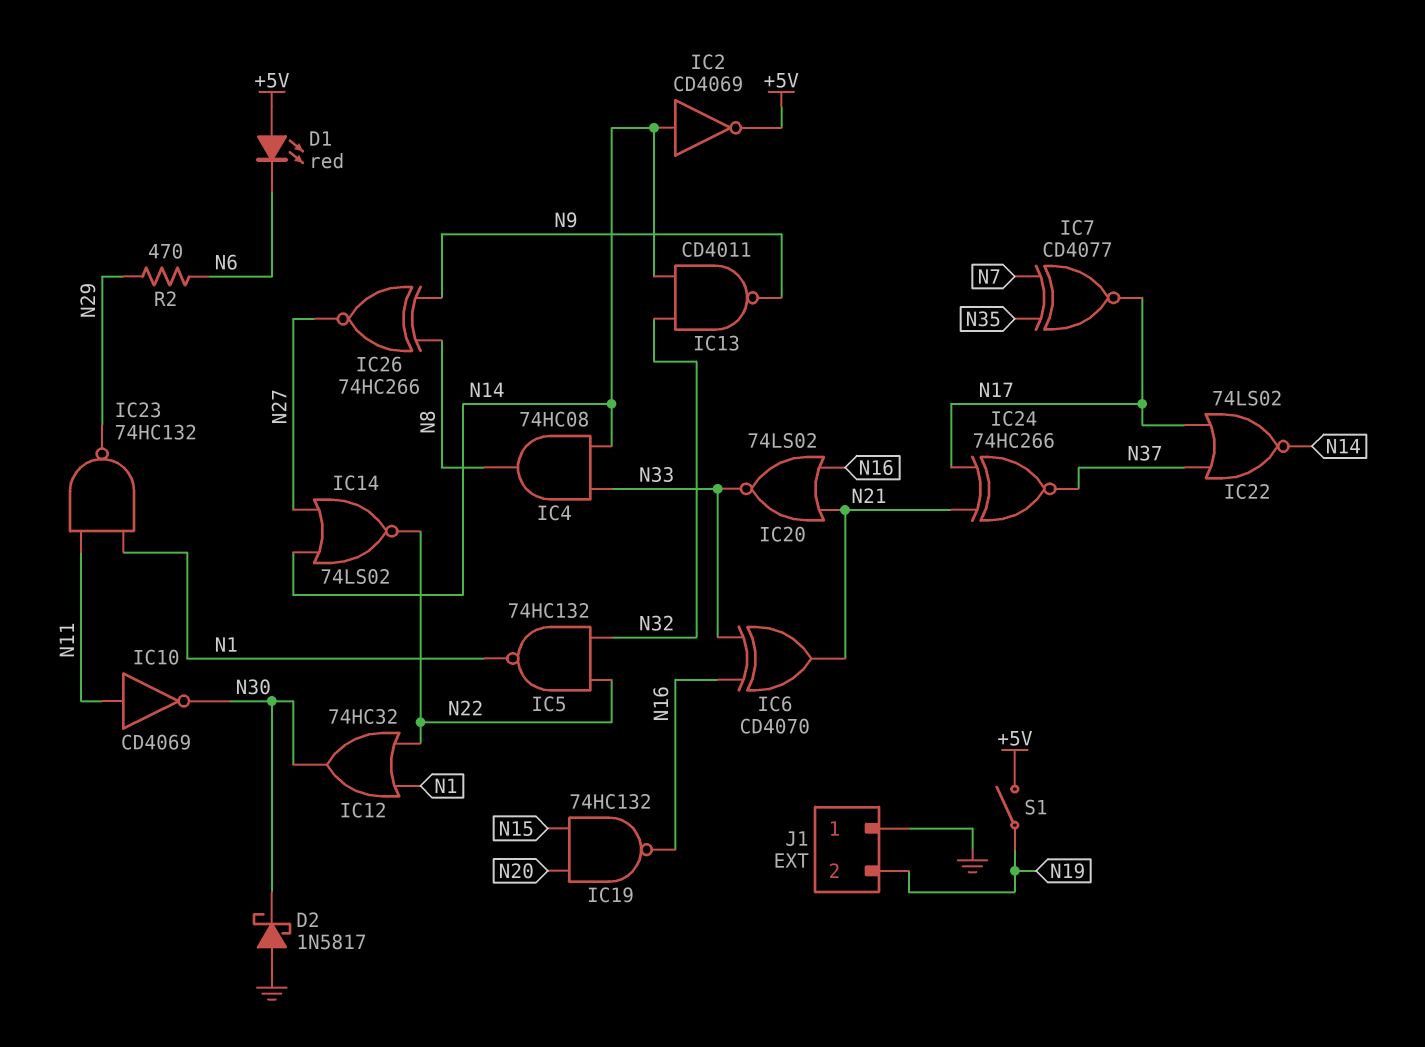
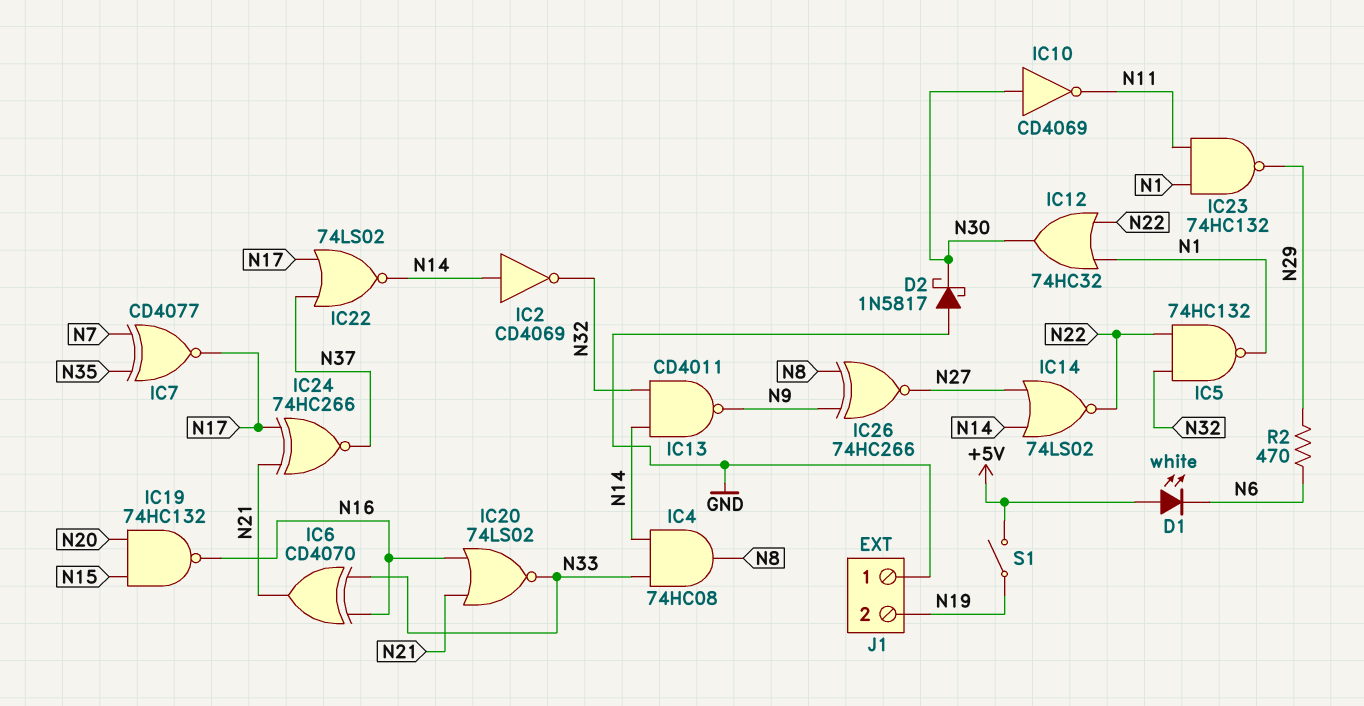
D1: LED red (A +5V, K N6) -> LED white (A +5V, K N6)
IC2: NOT CD4069 (in N14, out +5V) -> NOT CD4069 (in N14, out N32)
IC10: NOT CD4069 (in N11, out N30) -> NOT CD4069 (in N30, out N11)

